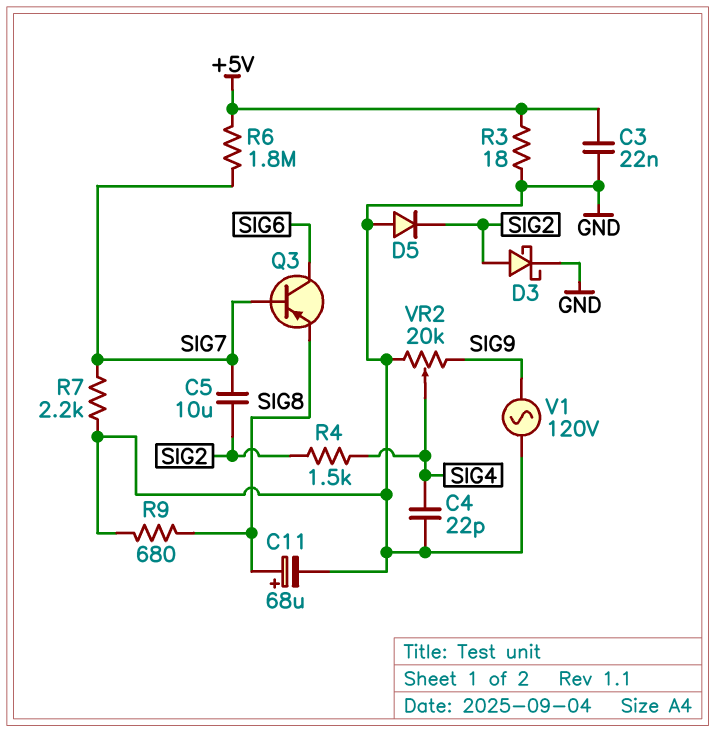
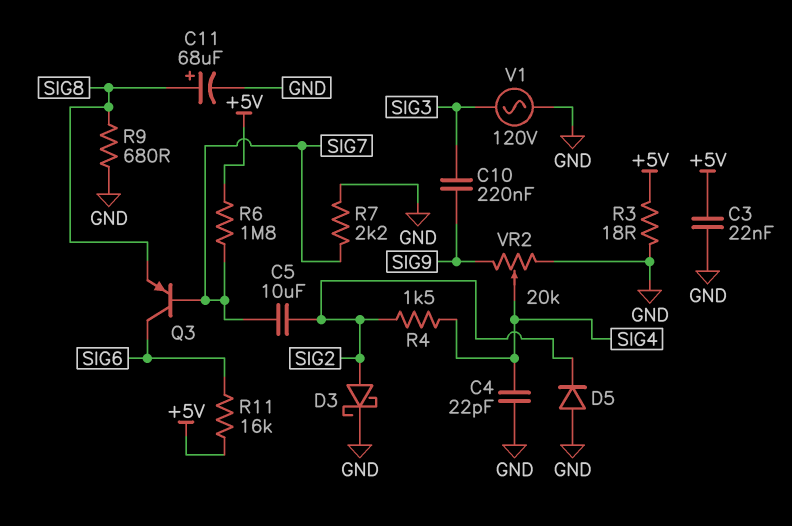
C10: none -> 220nF (SIG3, SIG9)
R11: none -> 16k (+5V, SIG6)
V1: AC 120V (GND, SIG9) -> AC 120V (GND, SIG3)

